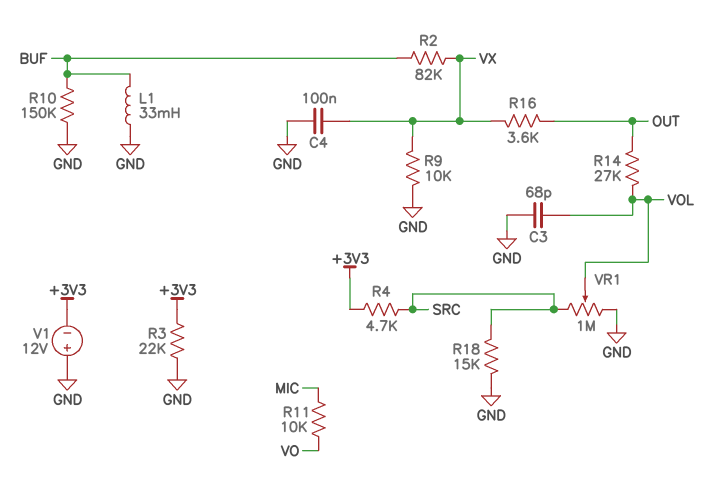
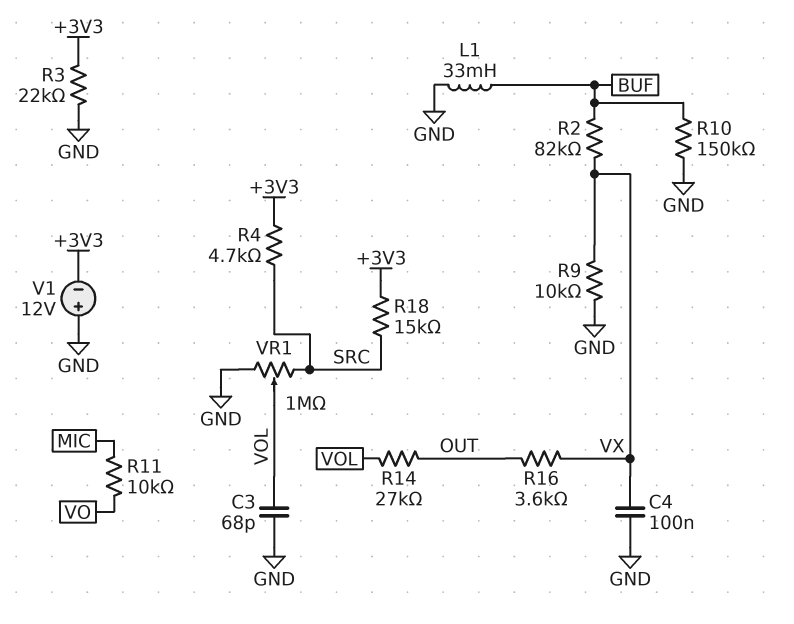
R18: 15k (GND, SRC) -> 15k (+3V3, SRC)

